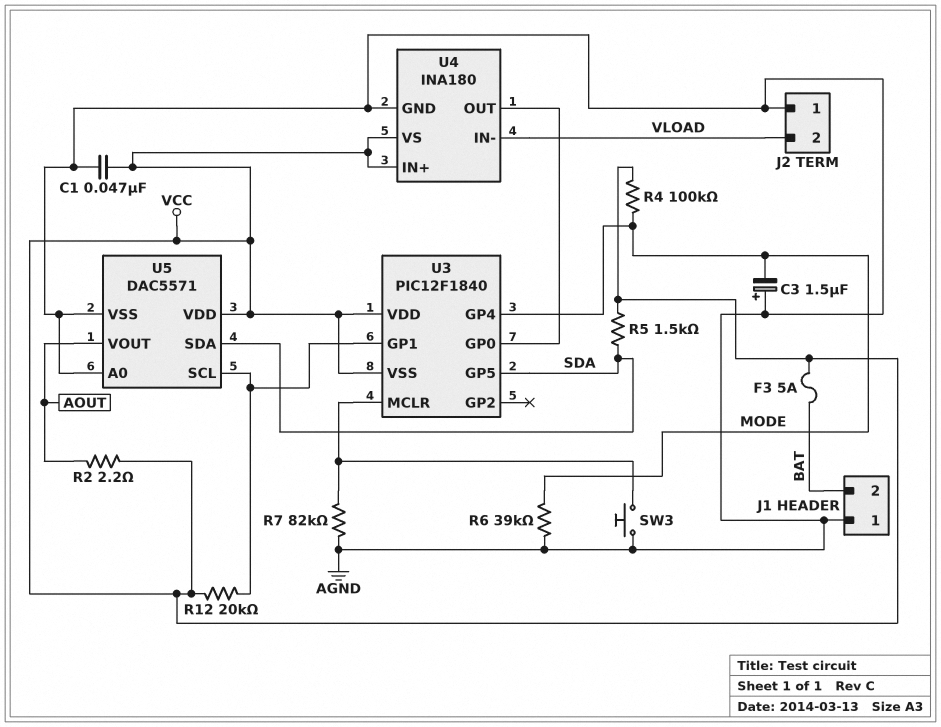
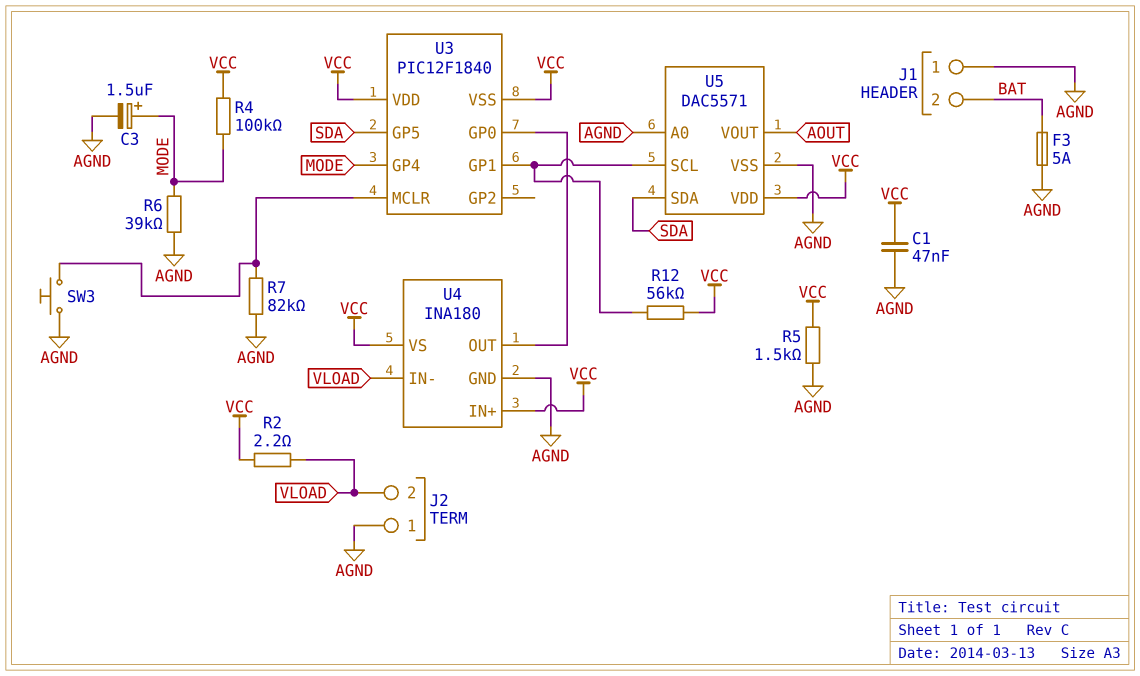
C3: 1.5uF (plus AGND, minus MODE) -> 1.5uF (plus MODE, minus AGND)
F3: 5A (BAT, VCC) -> 5A (AGND, BAT)
R2: 2.2 (AOUT, VCC) -> 2.2 (VCC, VLOAD)
R5: 1.5k (SDA, VCC) -> 1.5k (AGND, VCC)
R12: 20k (U3/GP1, VCC) -> 56k (U3/GP1, VCC)

